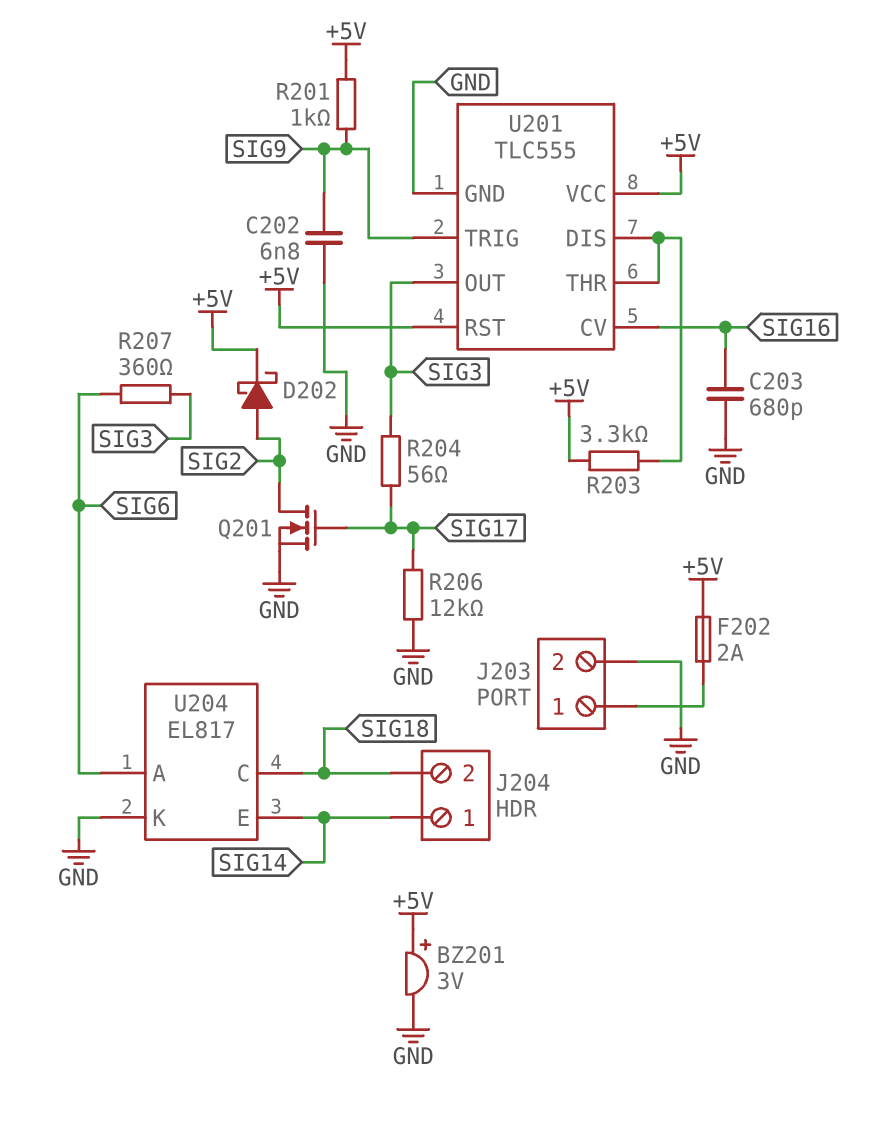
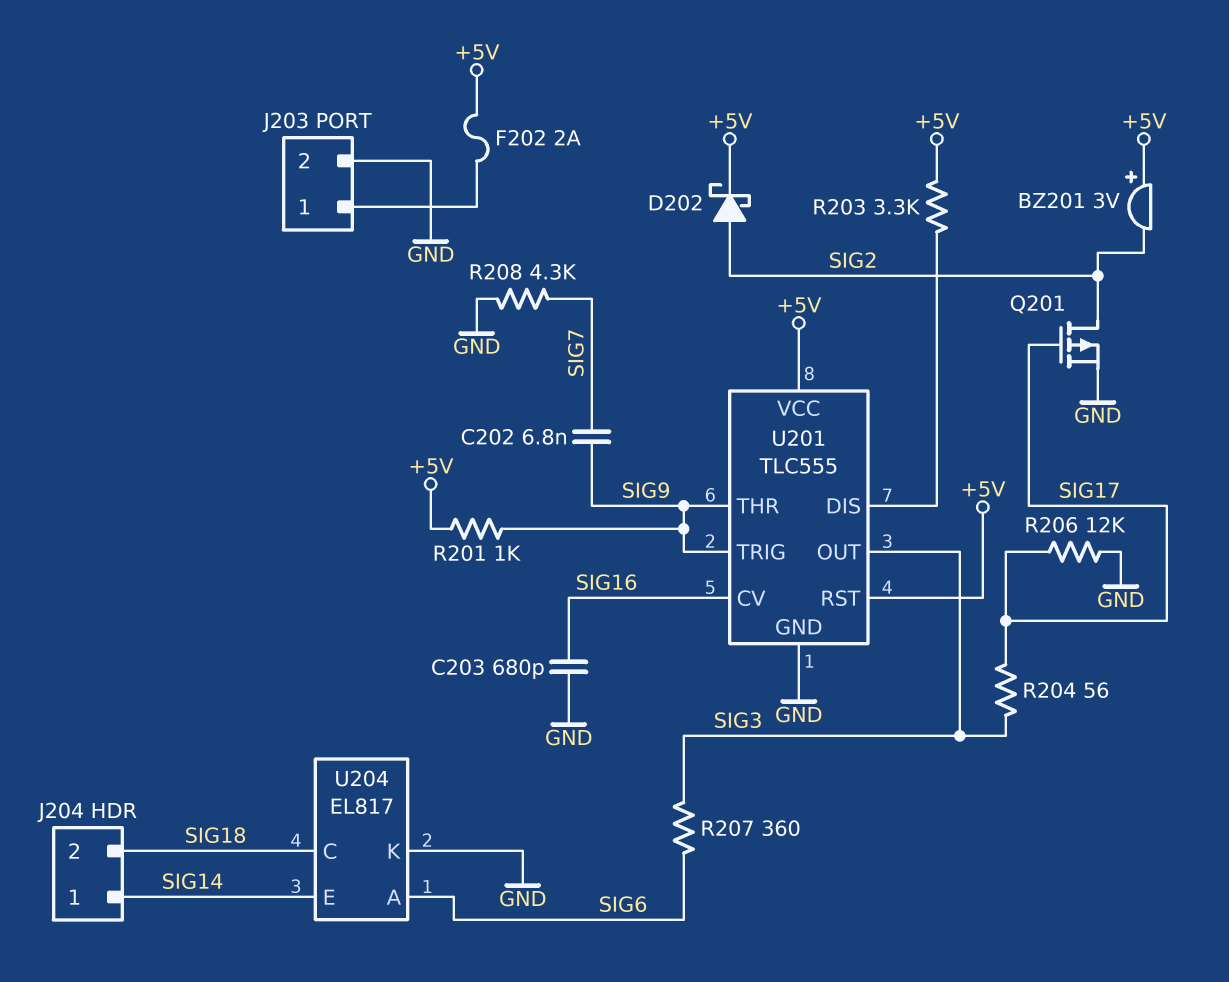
BZ201: buzzer 3V (plus +5V, minus GND) -> buzzer 3V (plus +5V, minus SIG2)
C202: 6.8nF (GND, SIG9) -> 6.8nF (SIG7, SIG9)
Q201: NMOS (G SIG17, D SIG2, S GND) -> PMOS (G SIG17, D SIG2, S GND)
R208: none -> 4.3k (GND, SIG7)
U201 pin THR: U201/DIS -> SIG9

